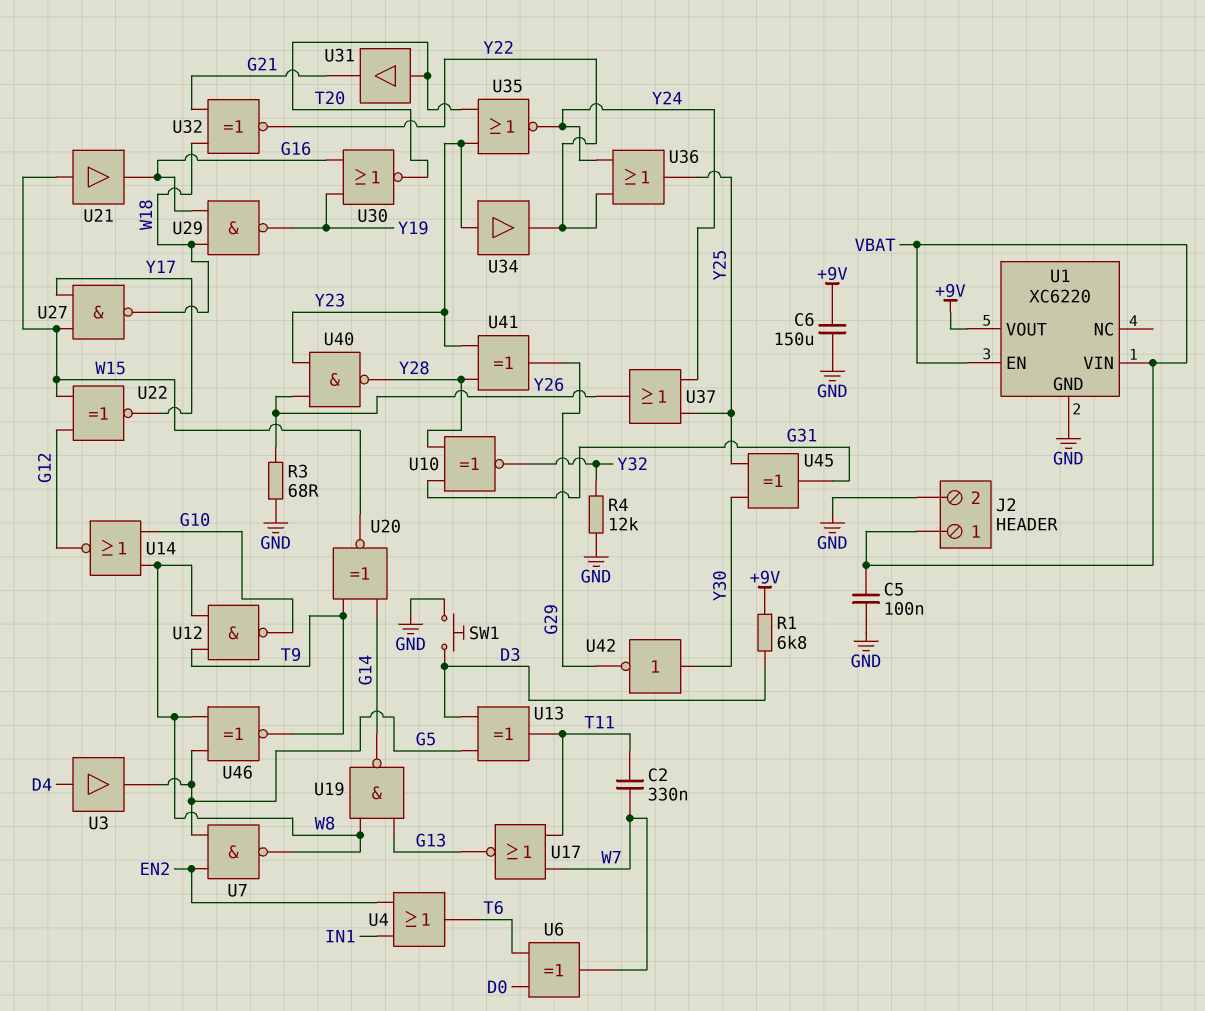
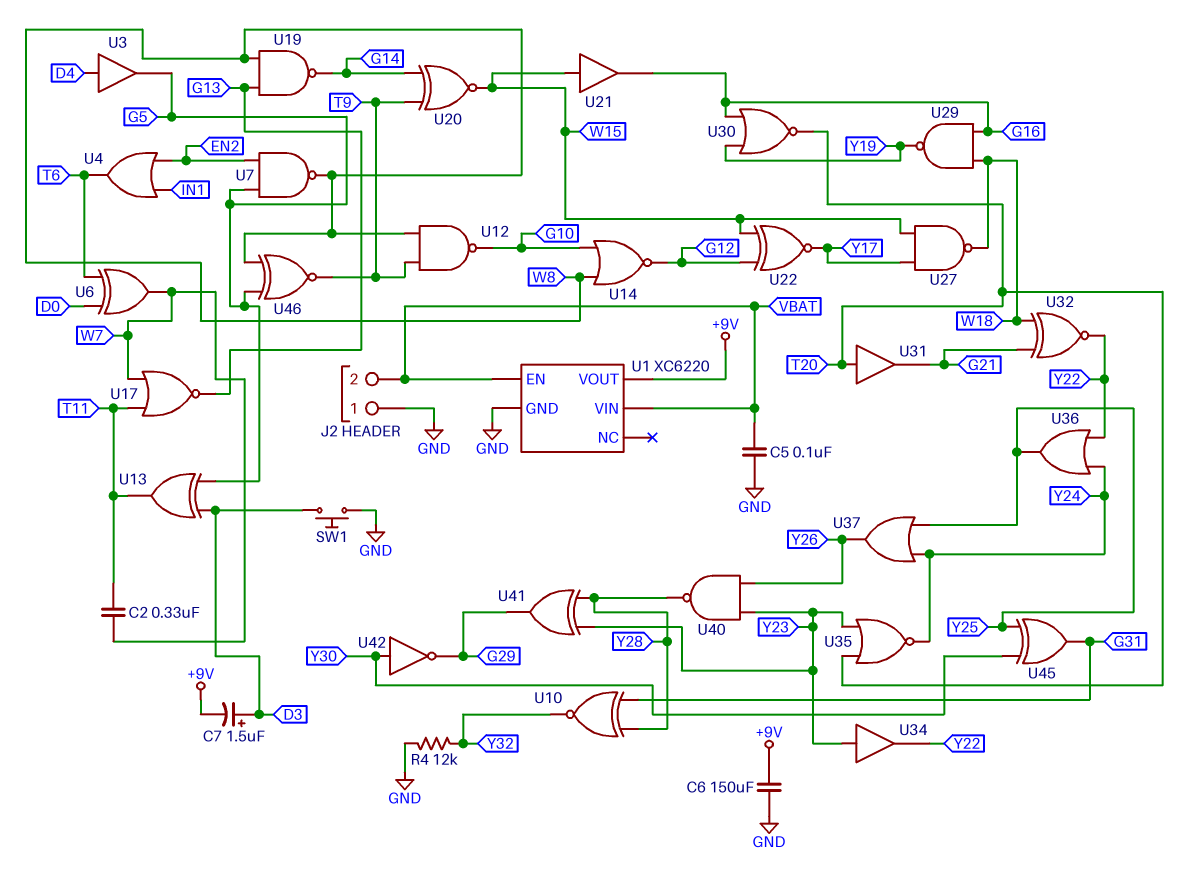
C7: none -> 1.5uF (plus D3, minus +9V)
J2 pin 1: VBAT -> GND
J2 pin 2: GND -> VBAT
R1: 6.8k (+9V, D3) -> none
R3: 68 (GND, Y26) -> none

